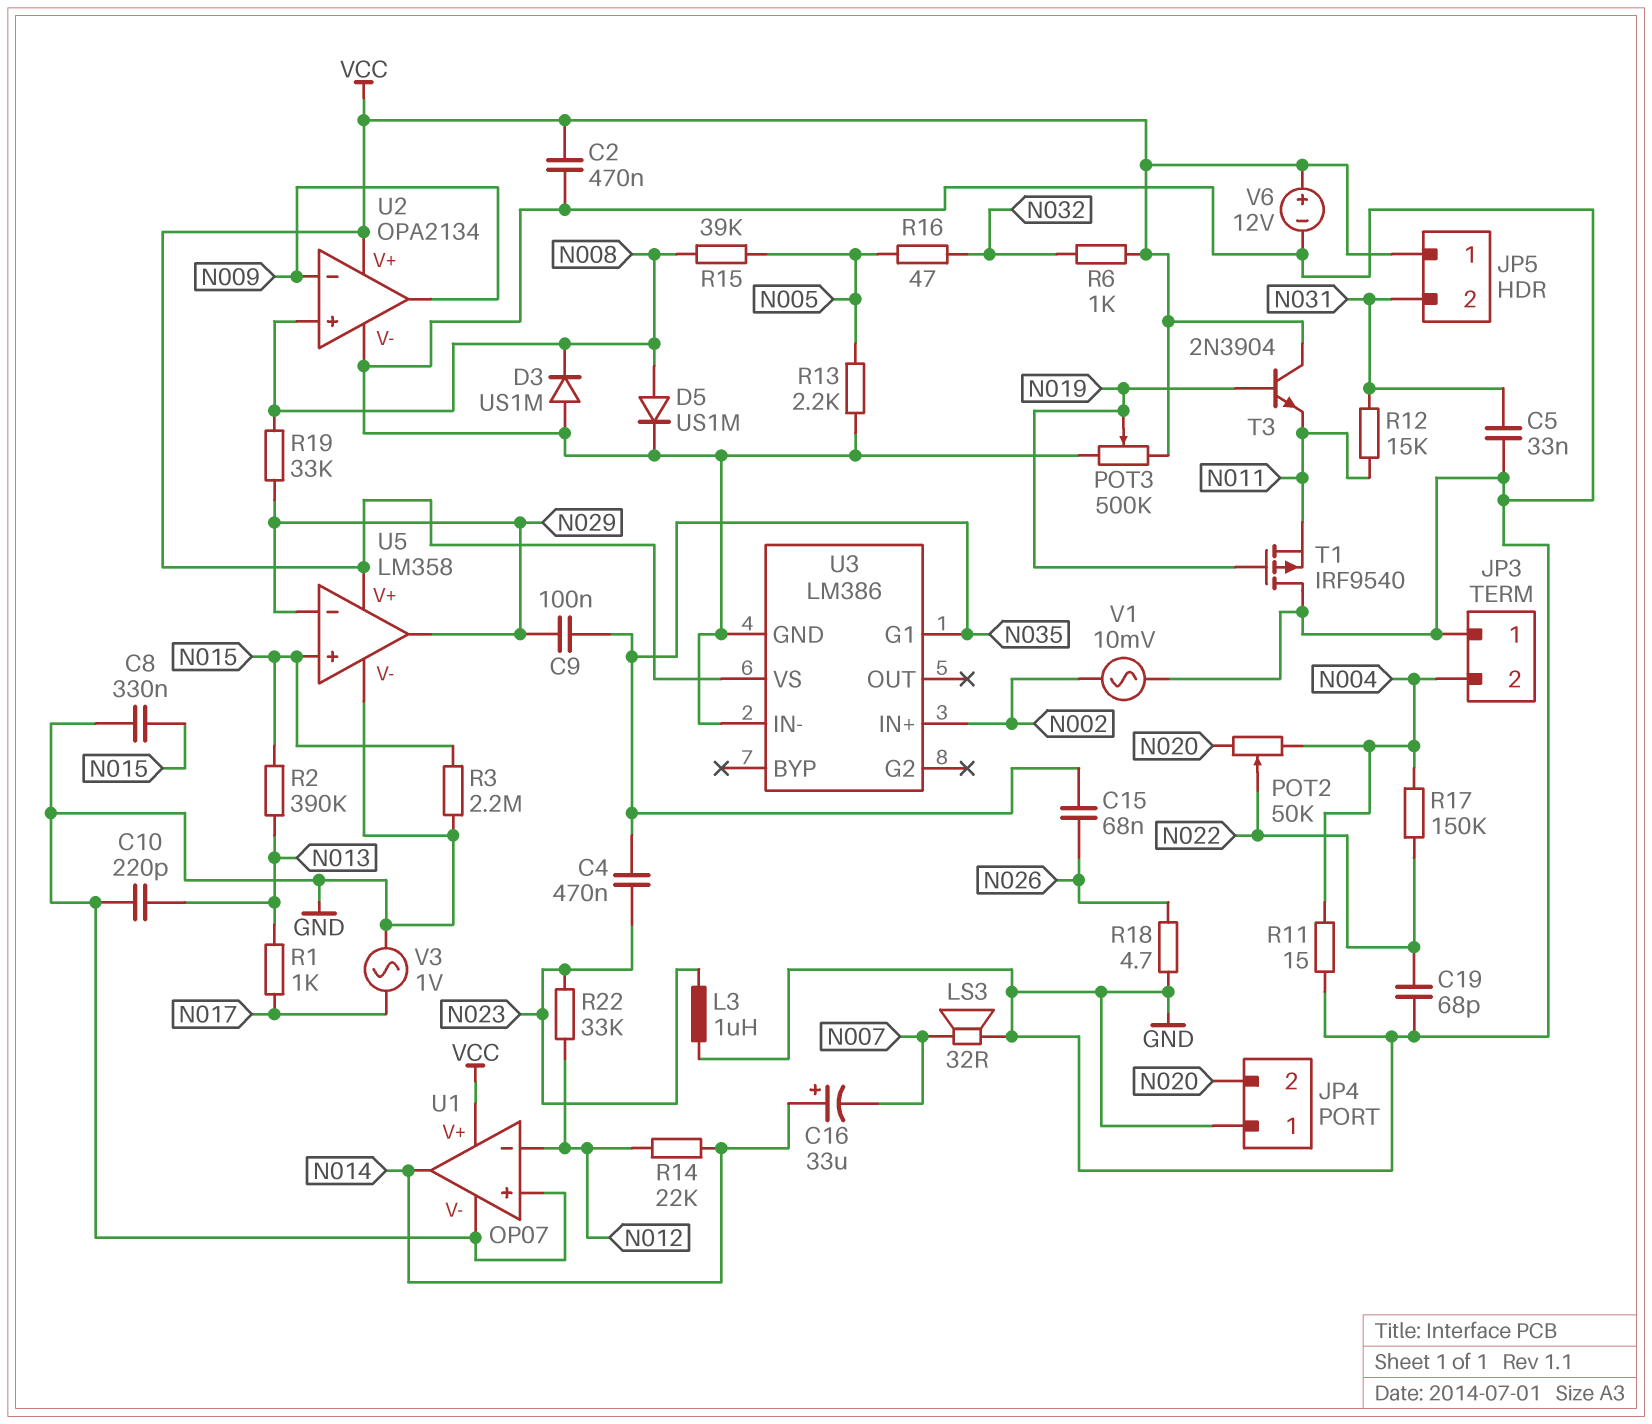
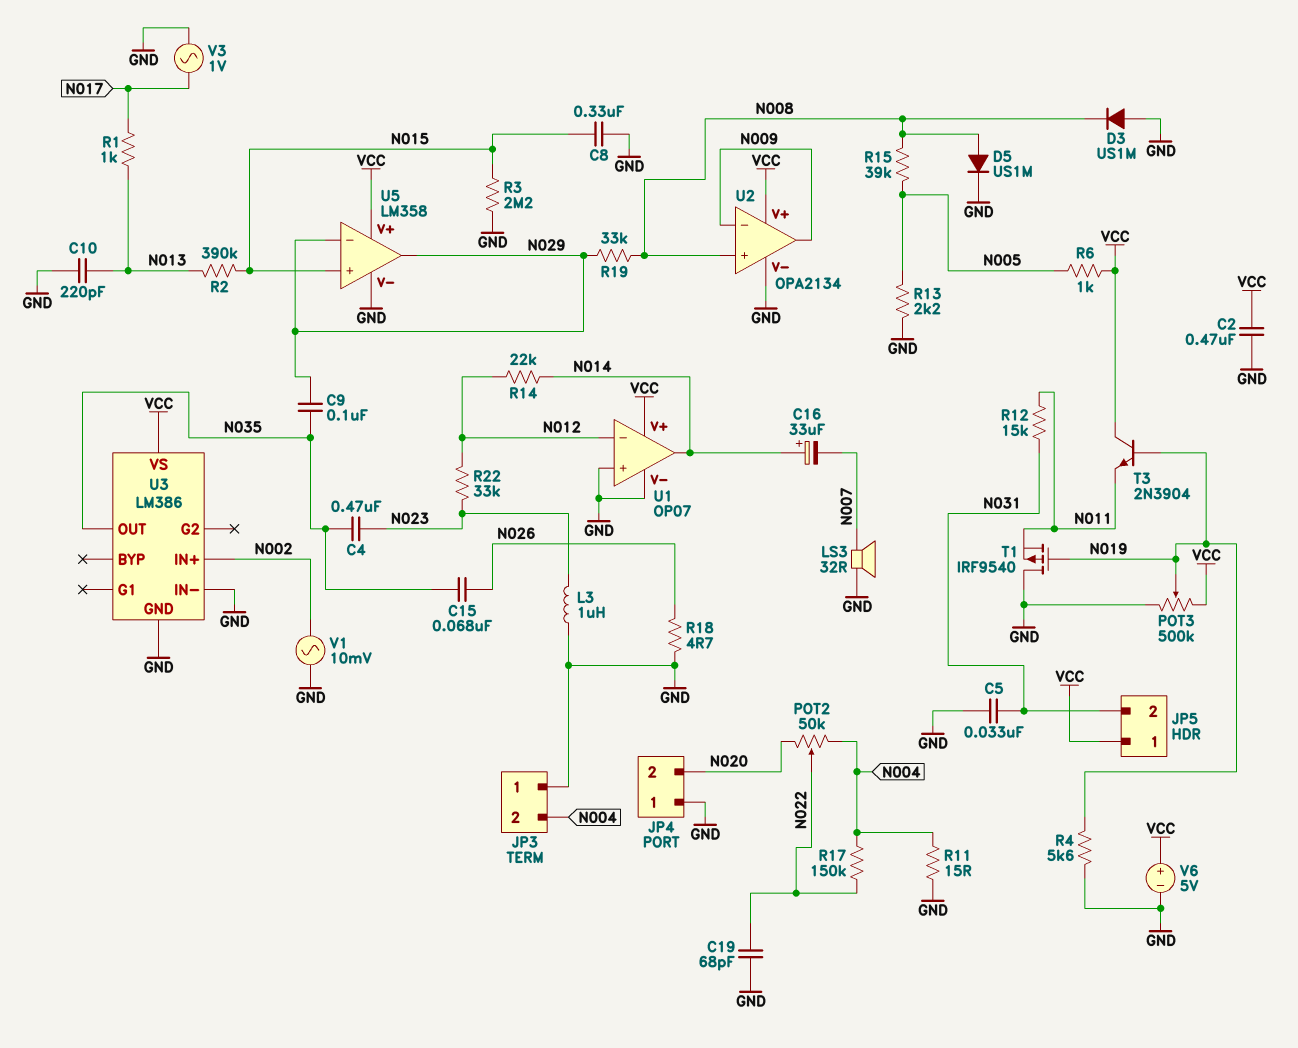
R4: none -> 5.6k (GND, N019)
R6: 1k (N032, VCC) -> 1k (N005, VCC)
R16: 47 (N005, N032) -> none
U3 pin G1: N035 -> none
U3 pin OUT: none -> N035
V6: 12V (plus VCC, minus GND) -> 5V (plus VCC, minus GND)

